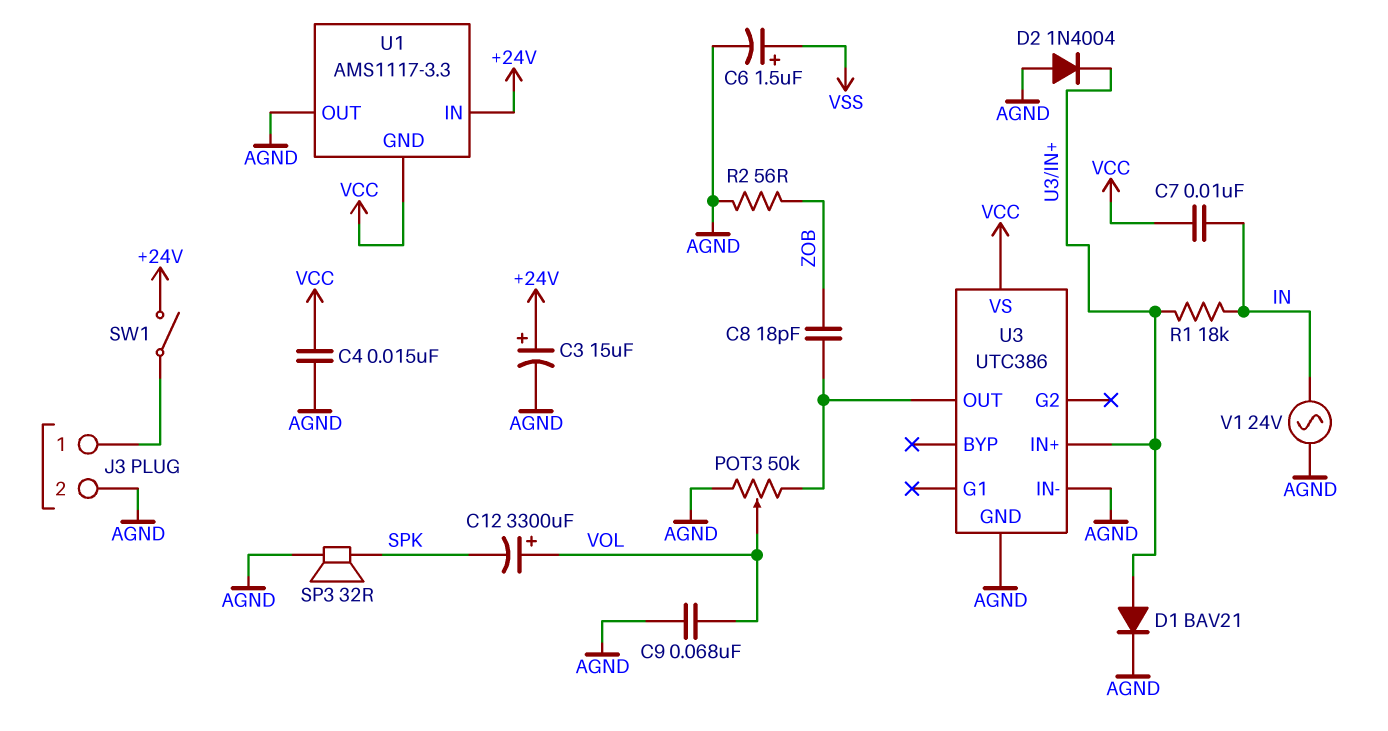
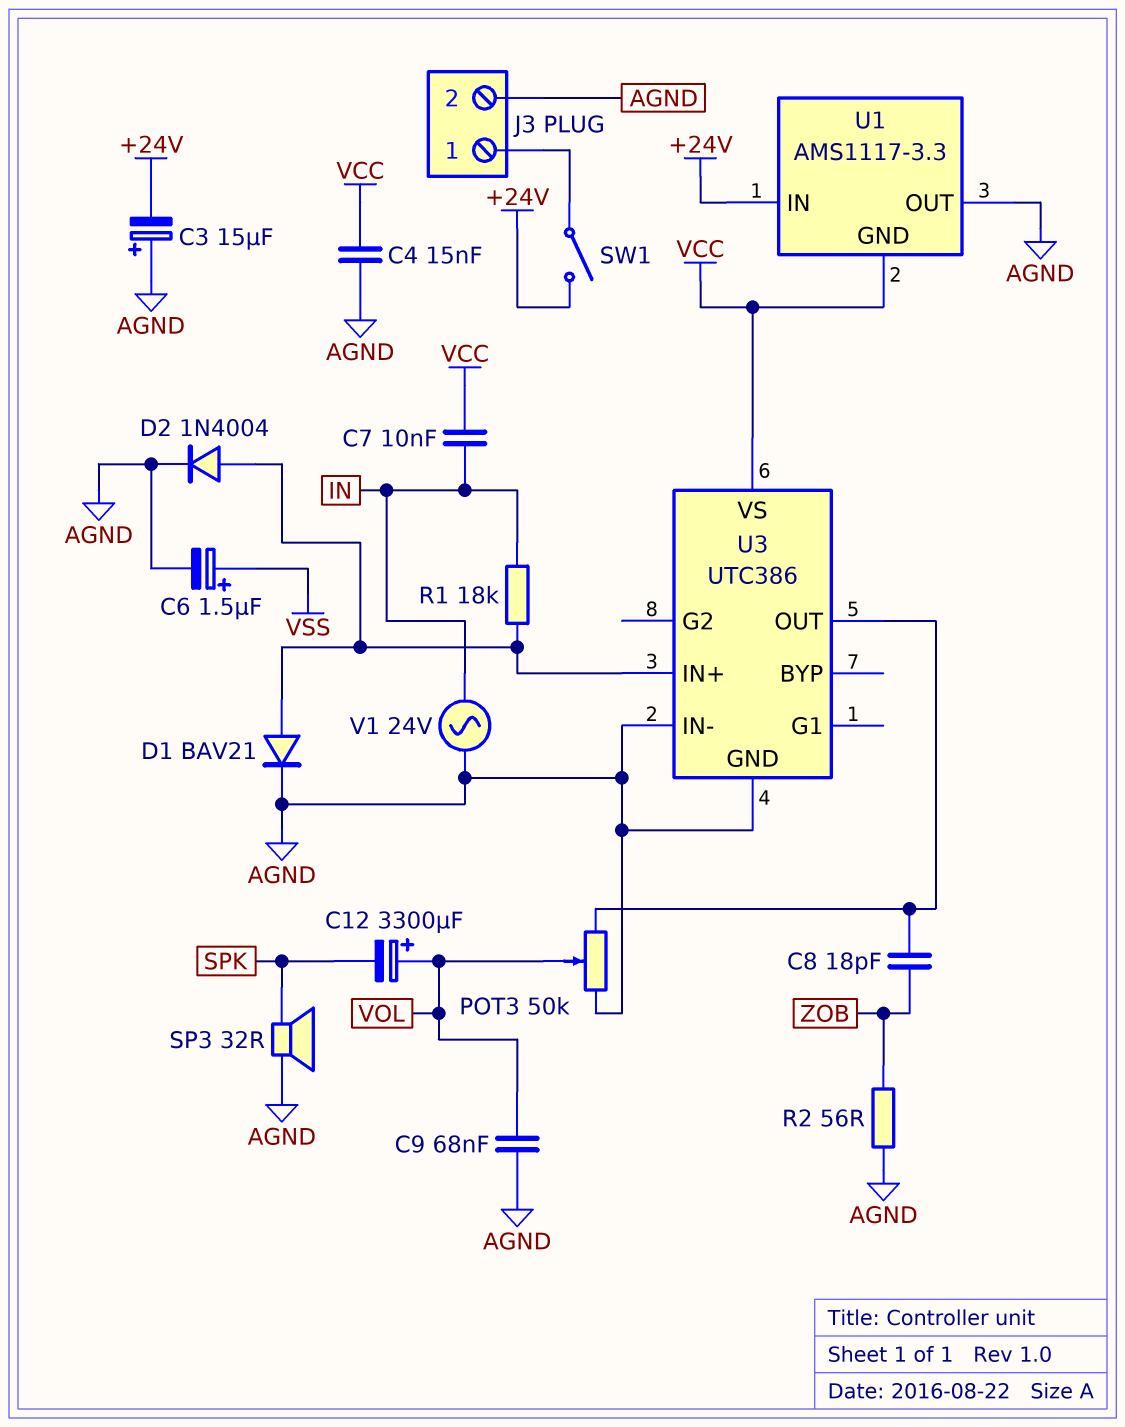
C3: 15uF (plus +24V, minus AGND) -> 15uF (plus AGND, minus +24V)
D2: diode 1N4004 (A AGND, K U3/IN+) -> diode 1N4004 (A U3/IN+, K AGND)

